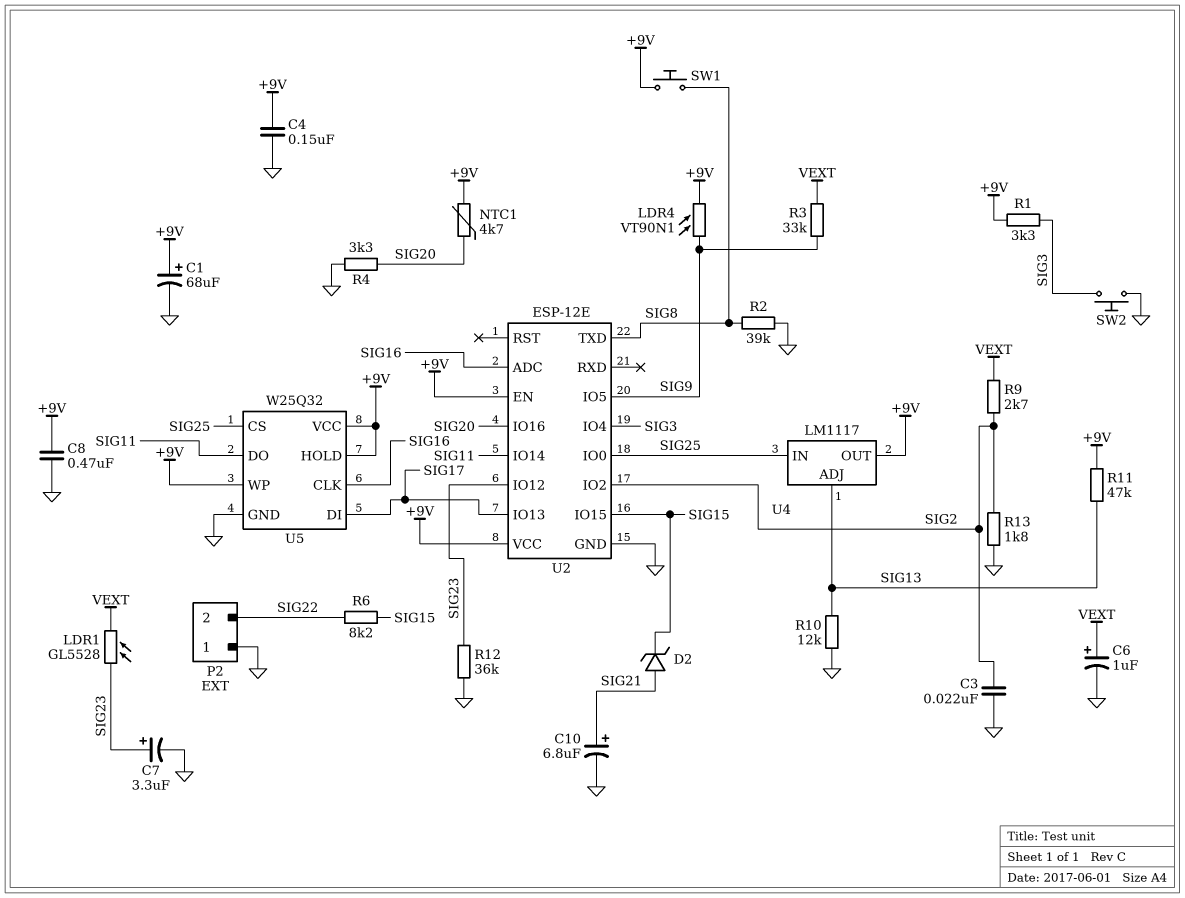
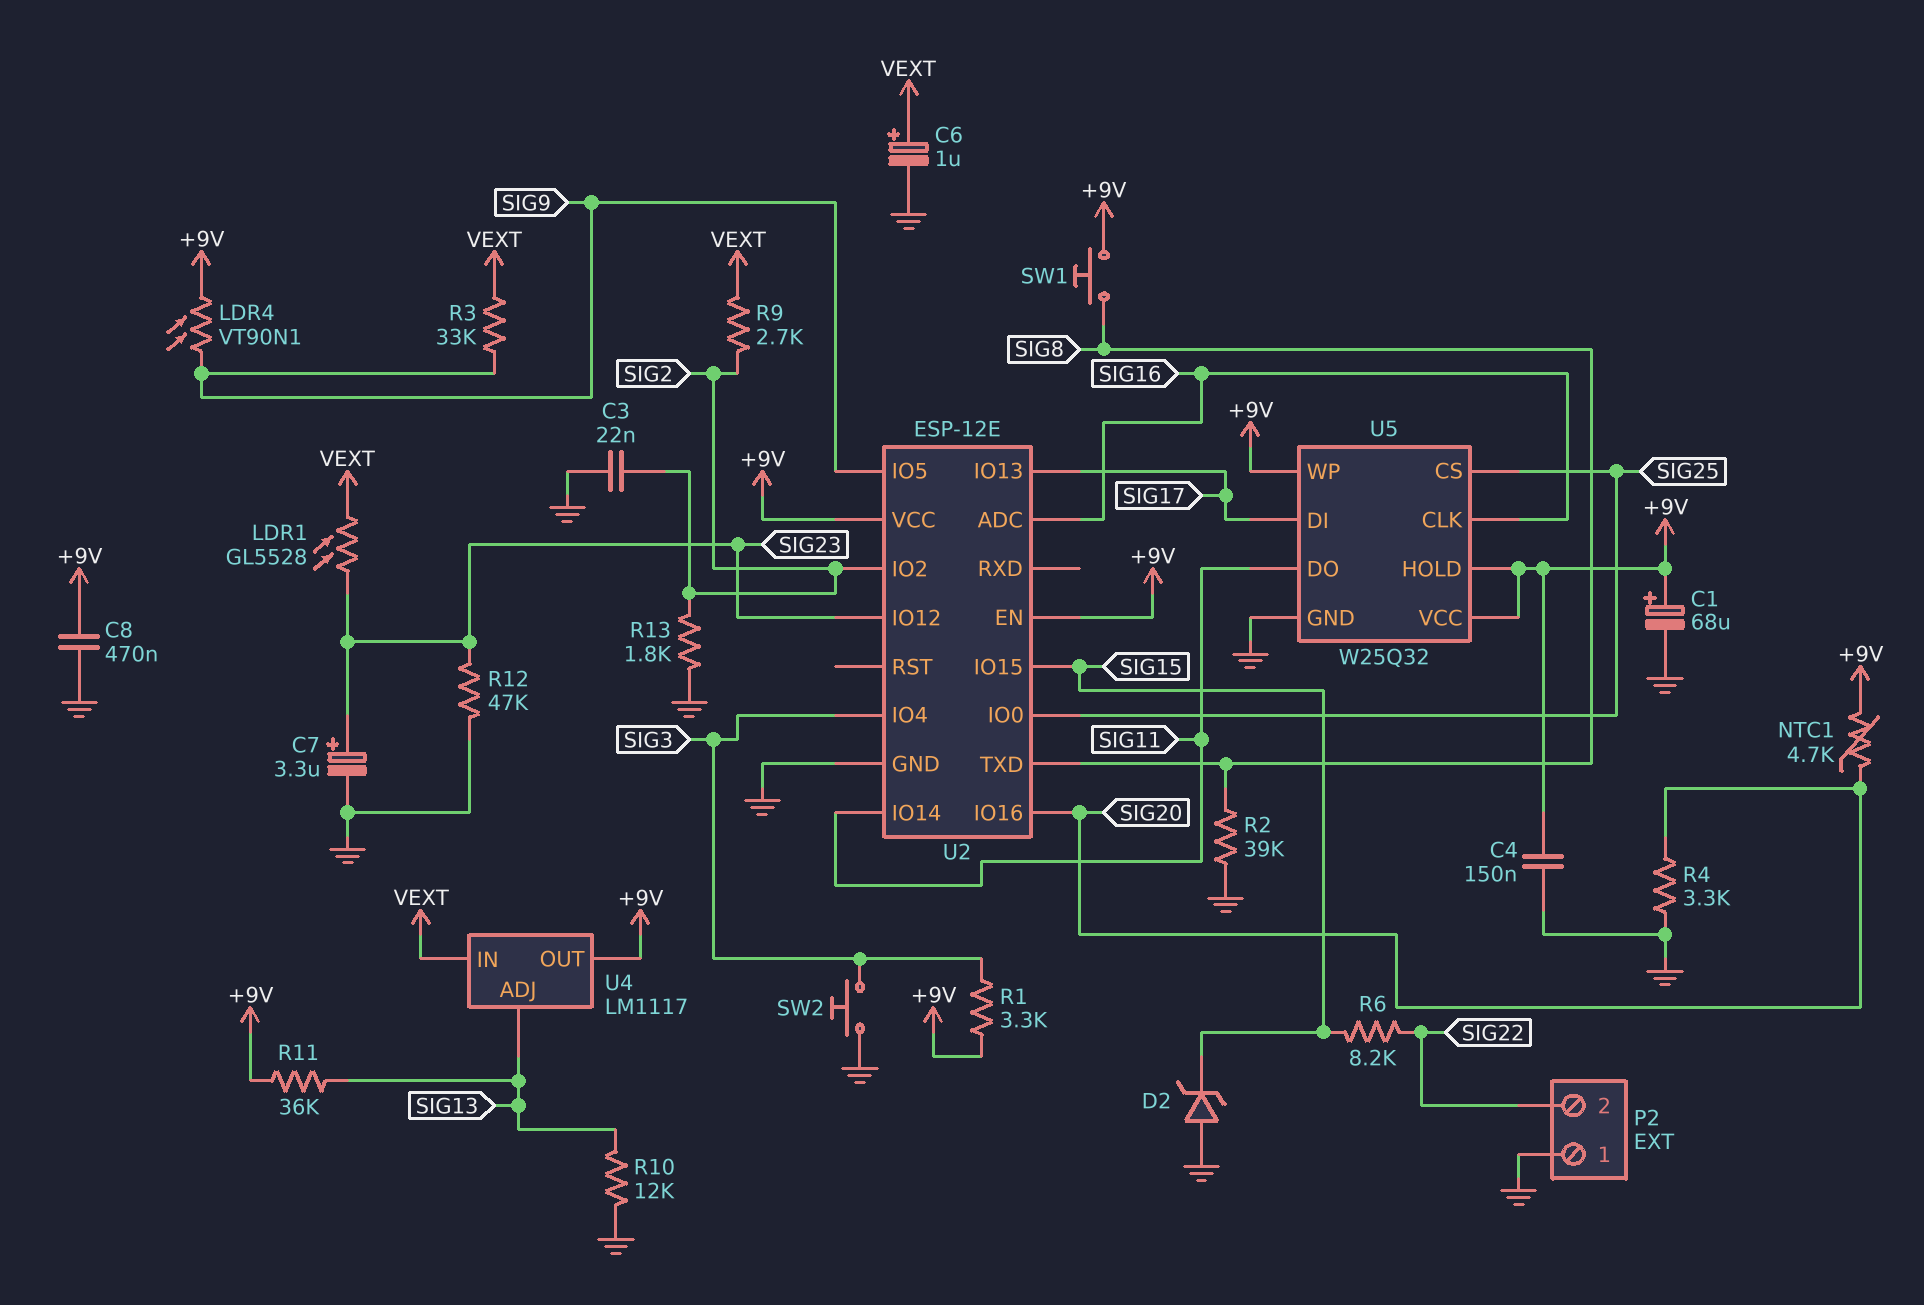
C10: 6.8uF (plus SIG21, minus GND) -> none
D2: zener (A SIG21, K SIG15) -> zener (A GND, K SIG15)
R11: 47k (+9V, SIG13) -> 36k (+9V, SIG13)
R12: 36k (GND, SIG23) -> 47k (GND, SIG23)
U4 pin IN: SIG25 -> VEXT

